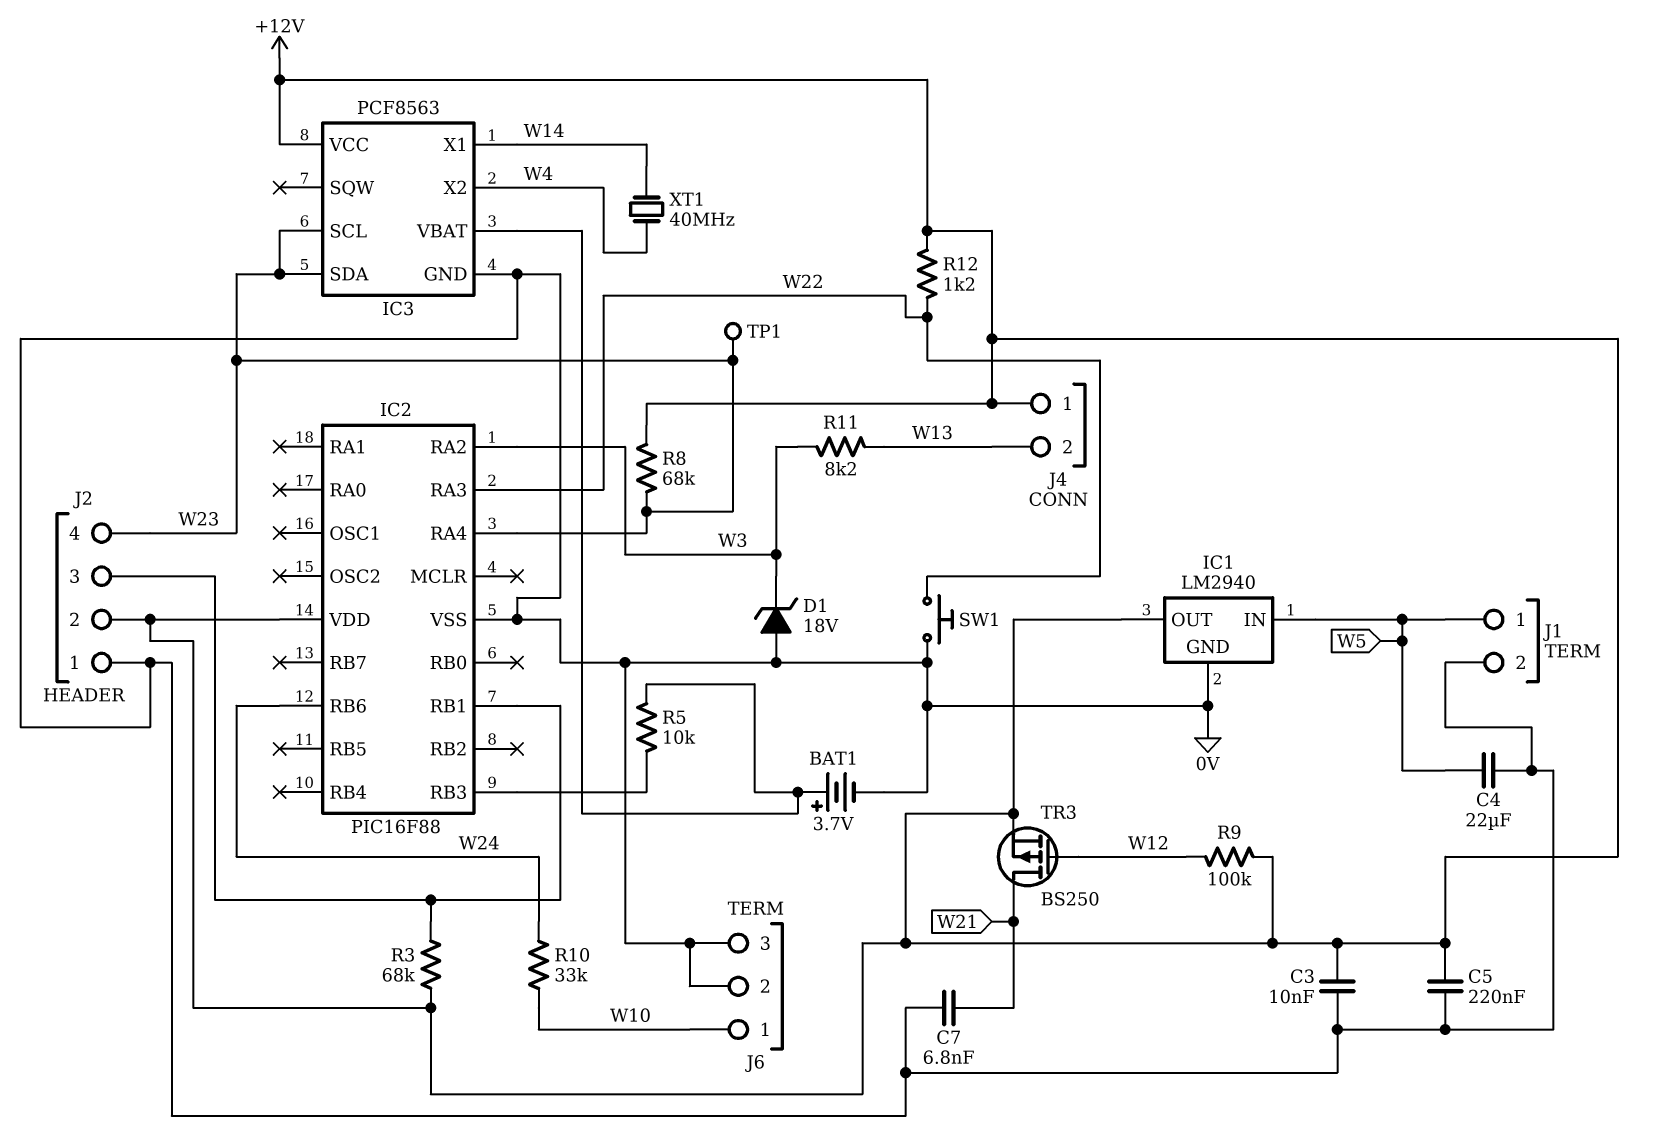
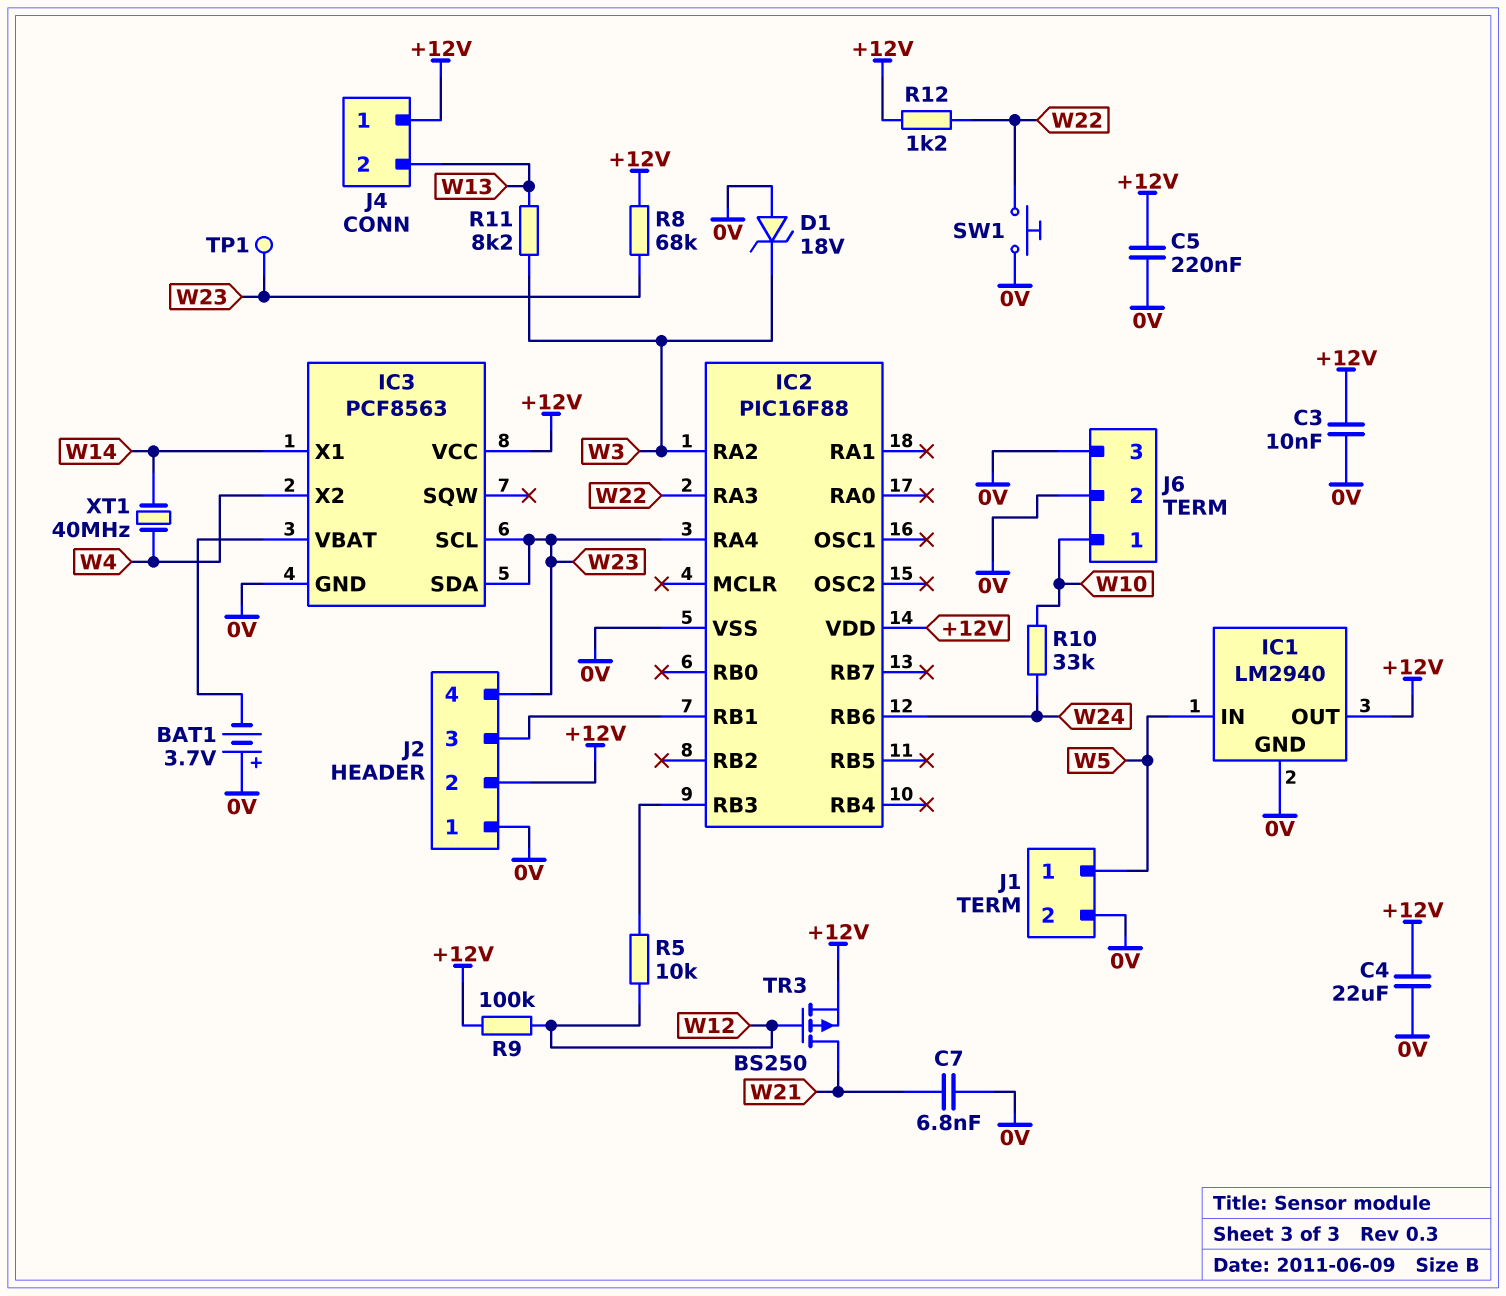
BAT1: 3.7V (plus IC3/VBAT, minus 0V) -> 3.7V (plus 0V, minus IC3/VBAT)
C4: 22uF (0V, W5) -> 22uF (+12V, 0V)
R3: 68k (+12V, IC2/RB1) -> none
R5: 10k (IC2/RB3, IC3/VBAT) -> 10k (IC2/RB3, W12)

